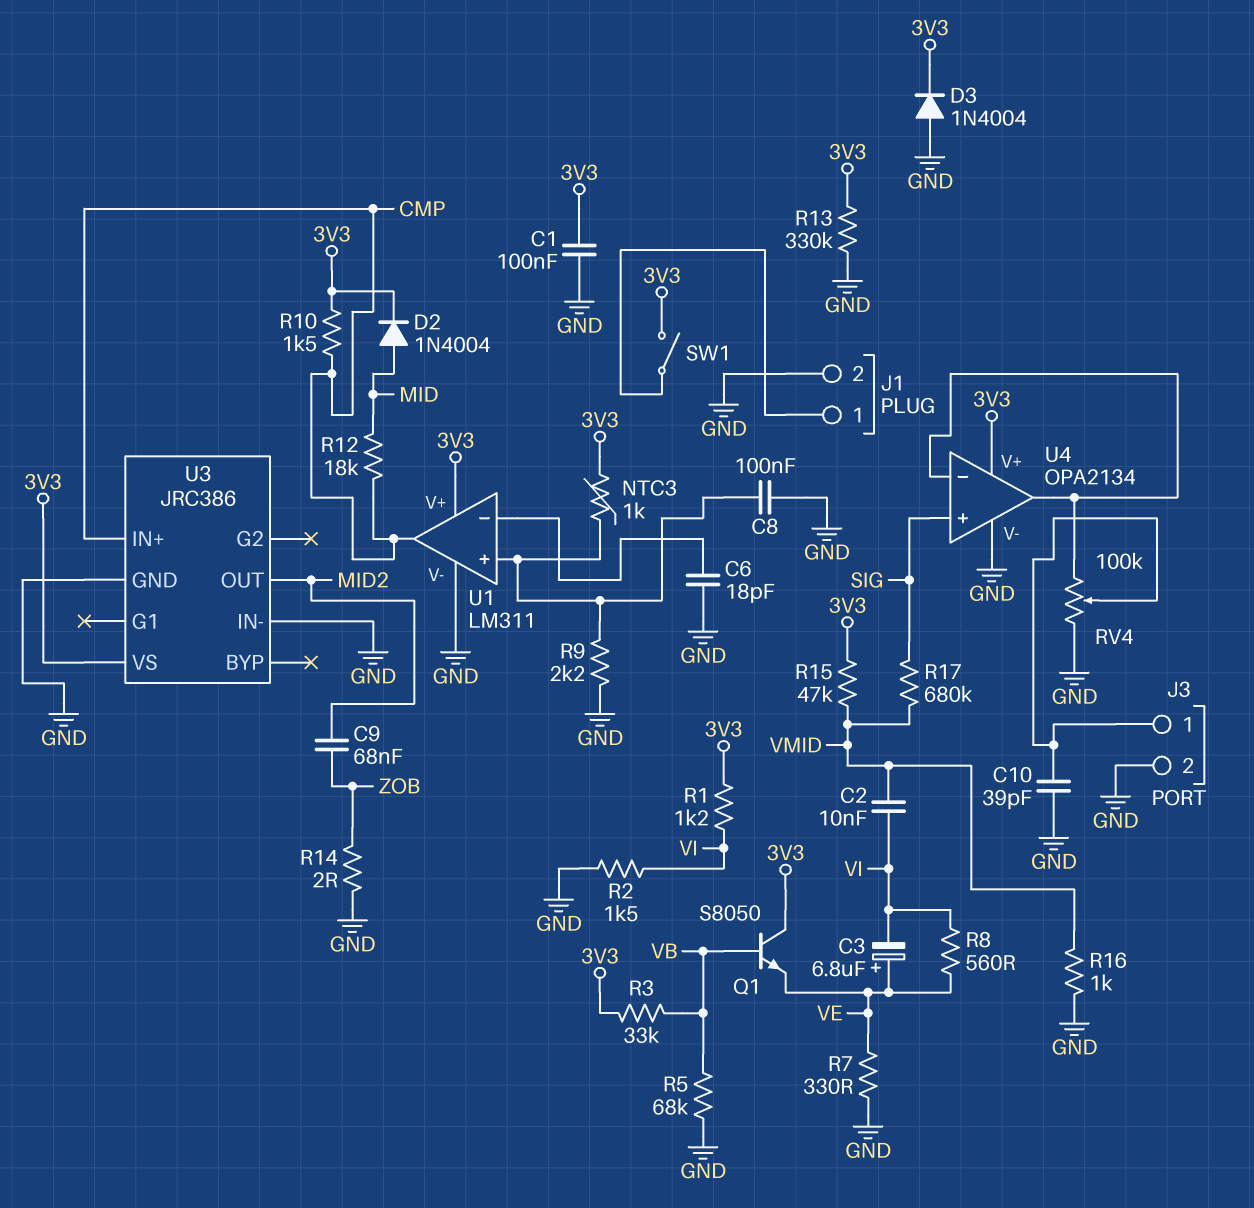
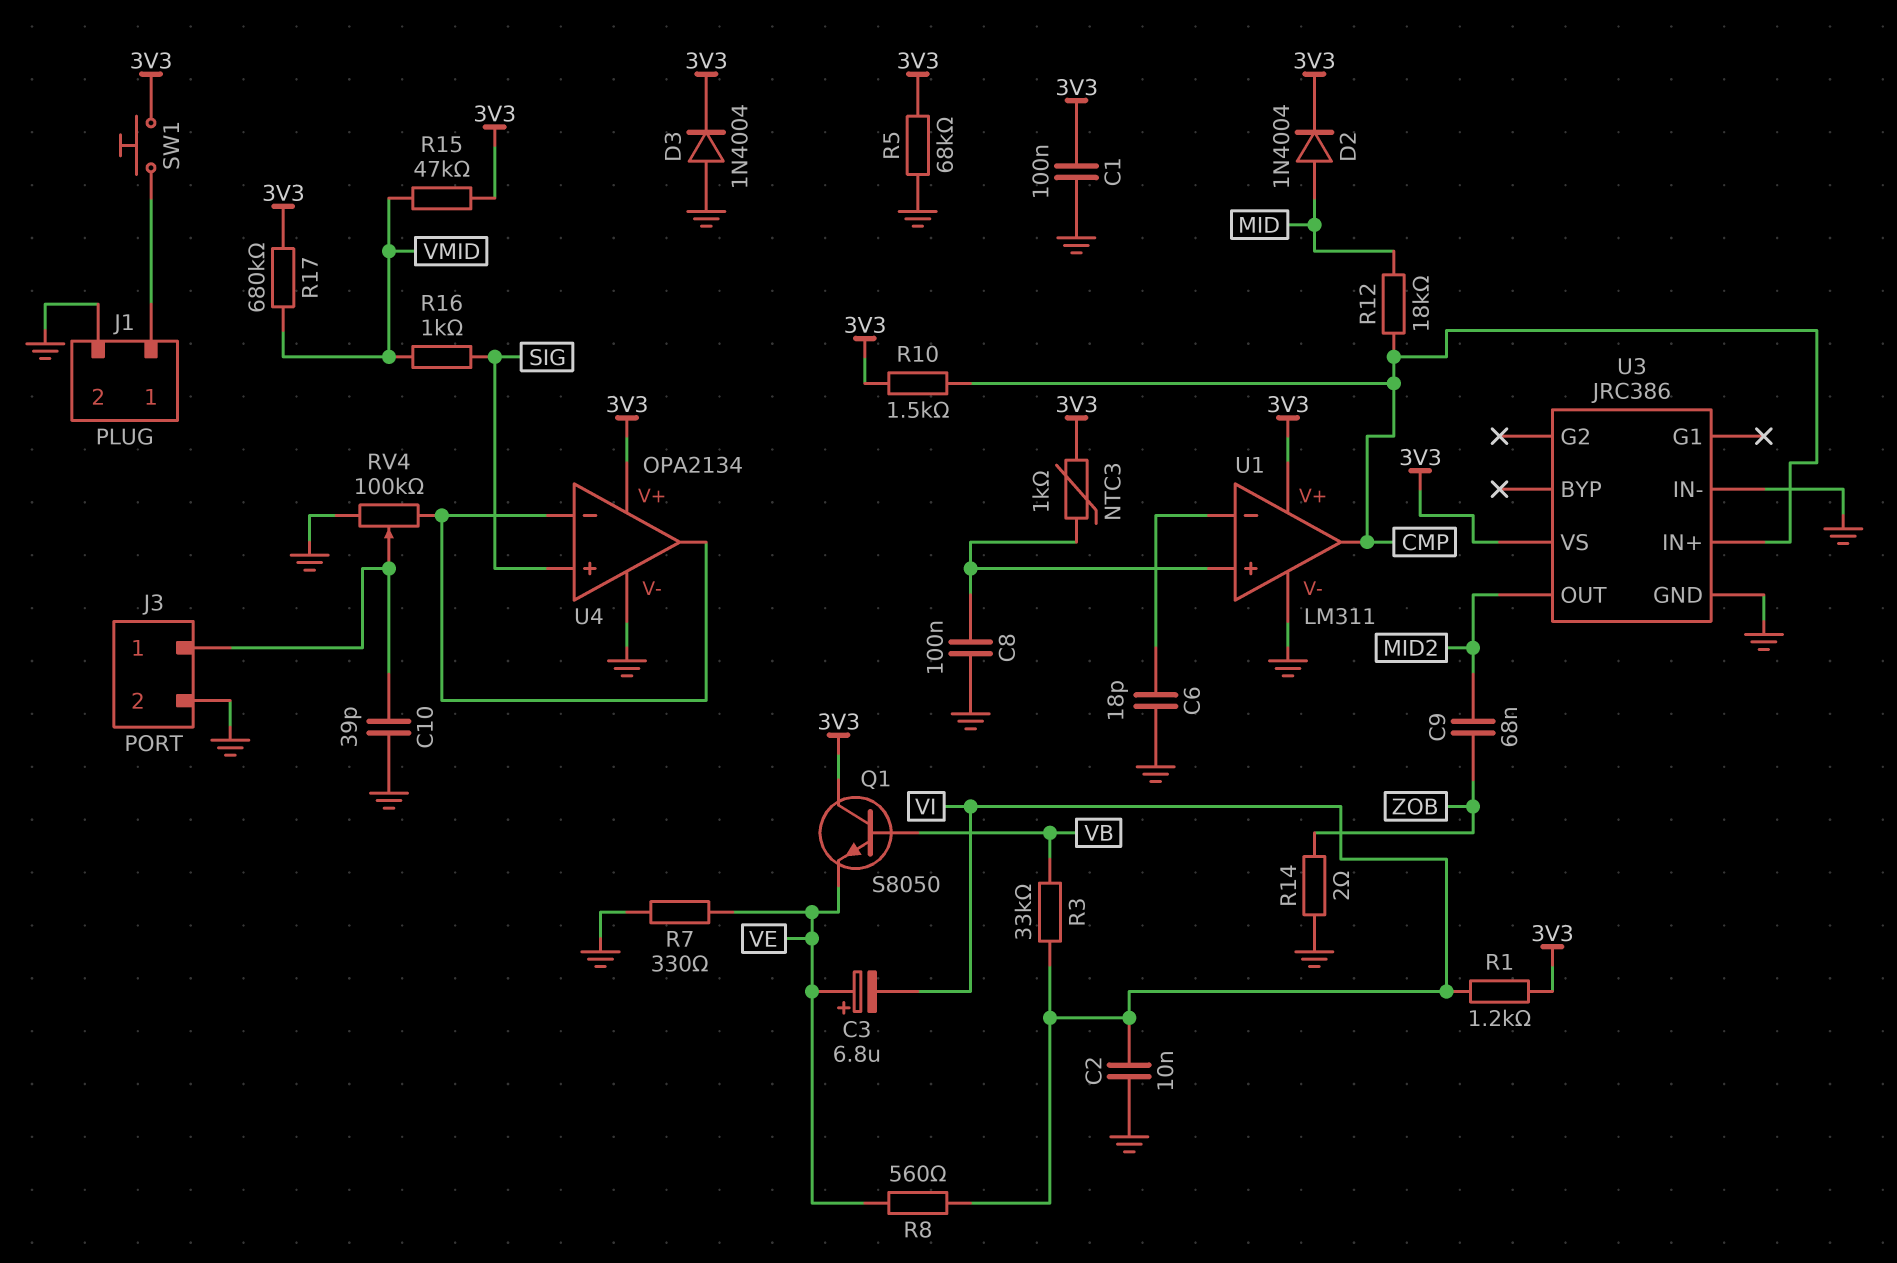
C2: 10nF (VI, VMID) -> 10nF (GND, VI)
R2: 1.5k (GND, VI) -> none
R3: 33k (3V3, VB) -> 33k (VB, VI)
R5: 68k (GND, VB) -> 68k (3V3, GND)
R9: 2.2k (GND, U1/in+) -> none
R13: 330k (3V3, GND) -> none
R16: 1k (GND, VMID) -> 1k (SIG, VMID)
R17: 680k (SIG, VMID) -> 680k (3V3, VMID)
SW1: switch (3V3, J1/1) -> button (3V3, J1/1)

